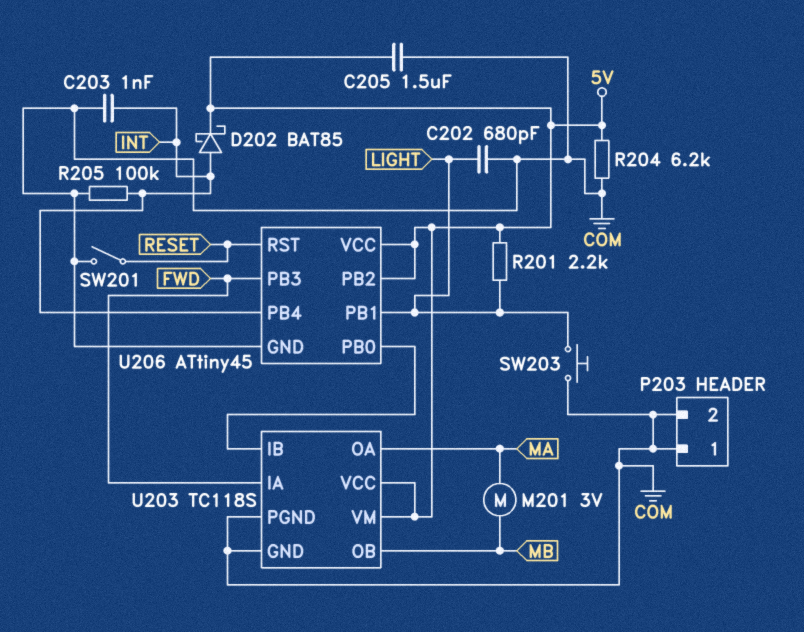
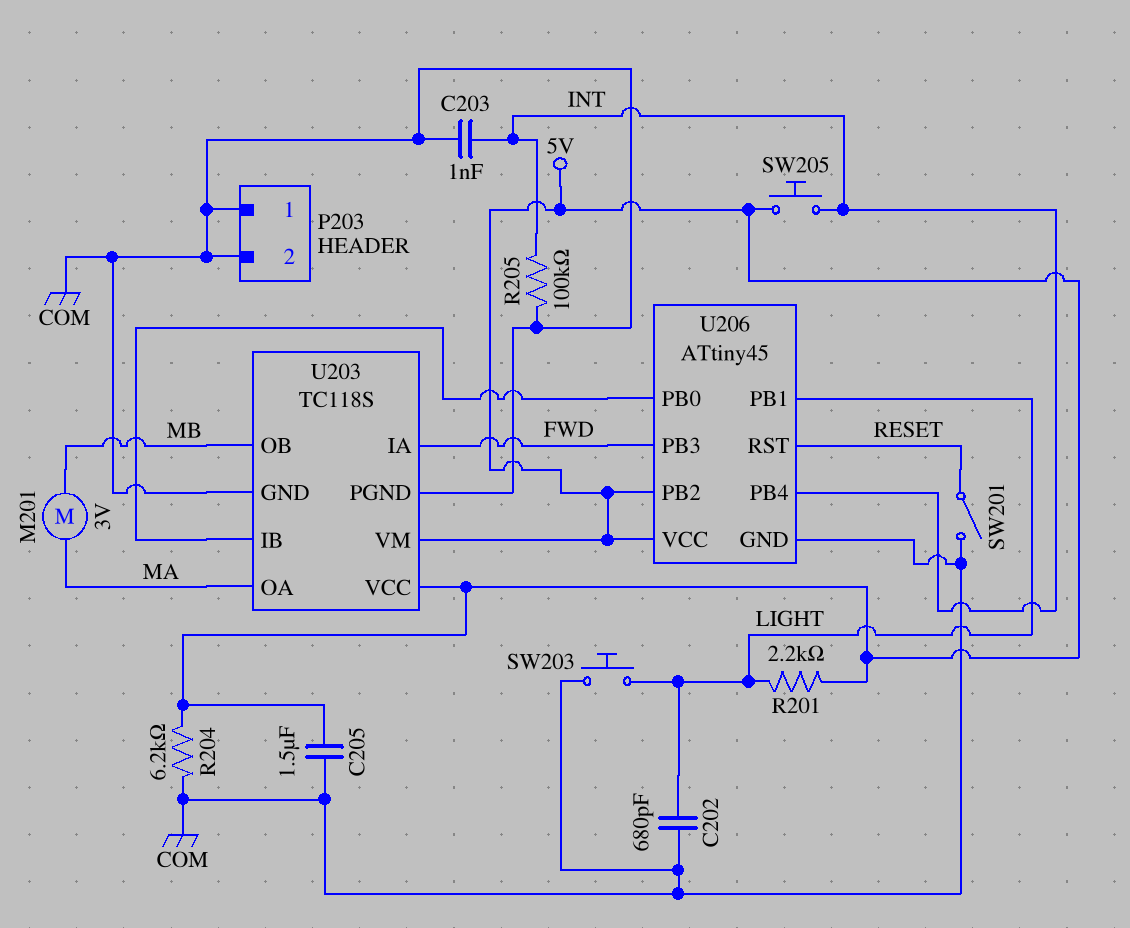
D202: schottky BAT85 (A INT, K 5V) -> none
SW205: none -> button (5V, INT)

